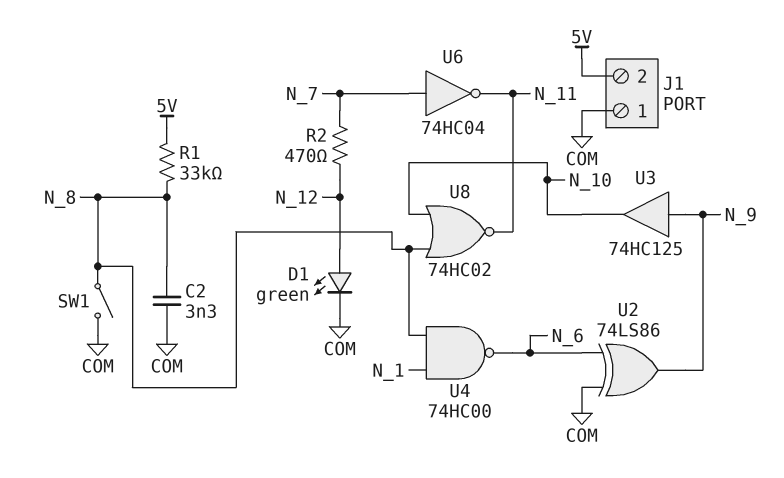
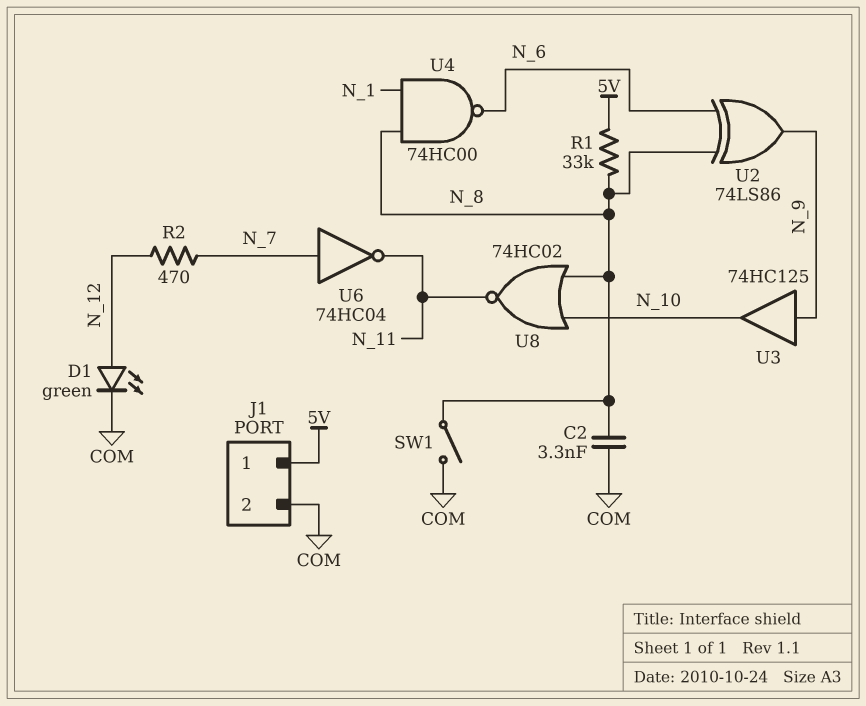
J1 pin 1: COM -> 5V
J1 pin 2: 5V -> COM
U2: XOR 74LS86 (in COM, in N_6, out N_9) -> XOR 74LS86 (in N_6, in N_8, out N_9)

